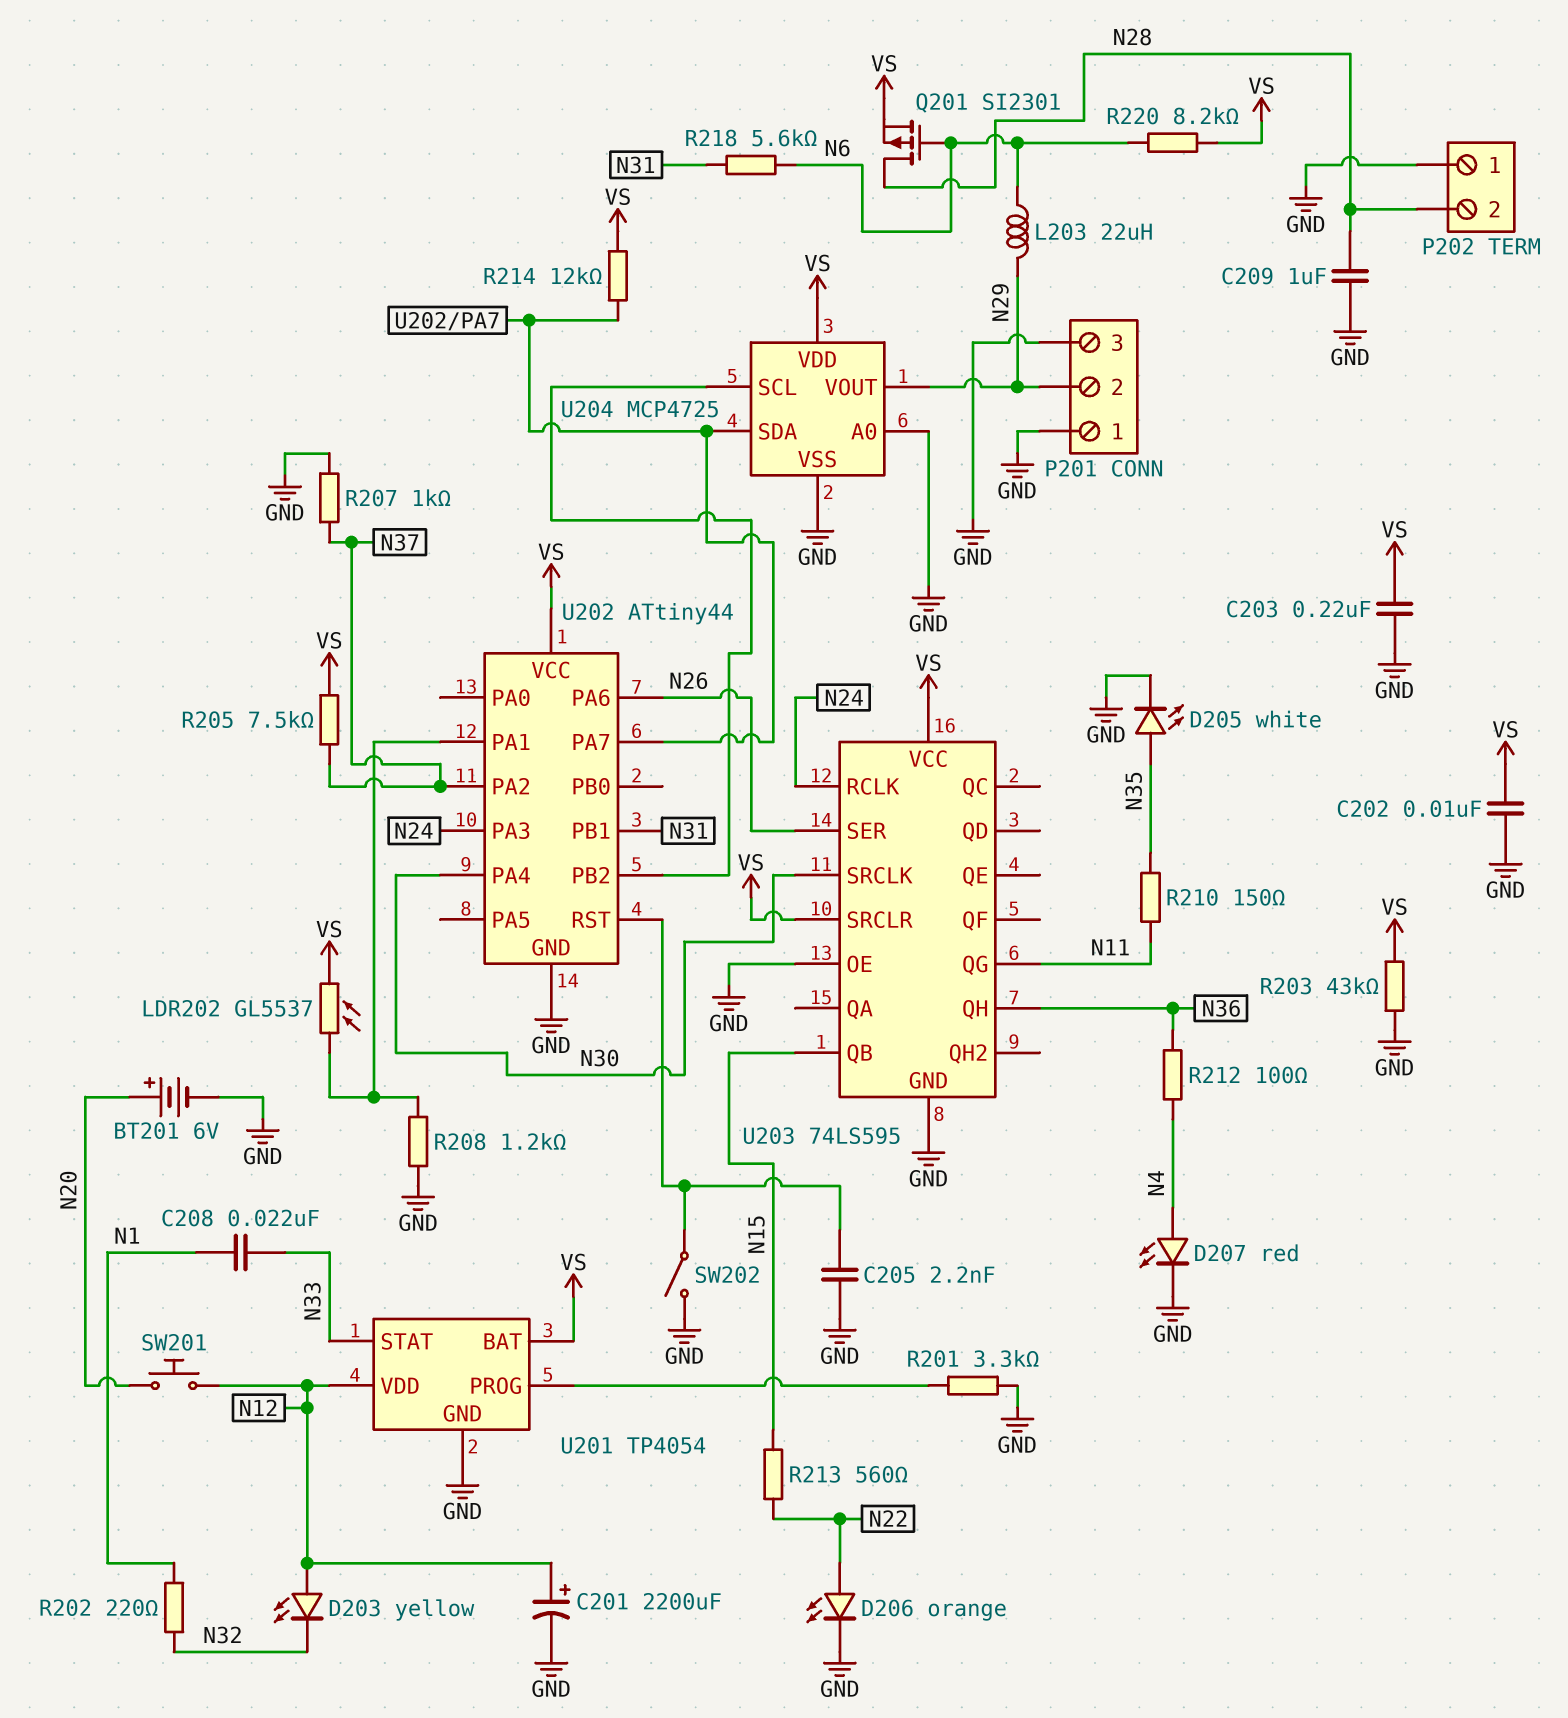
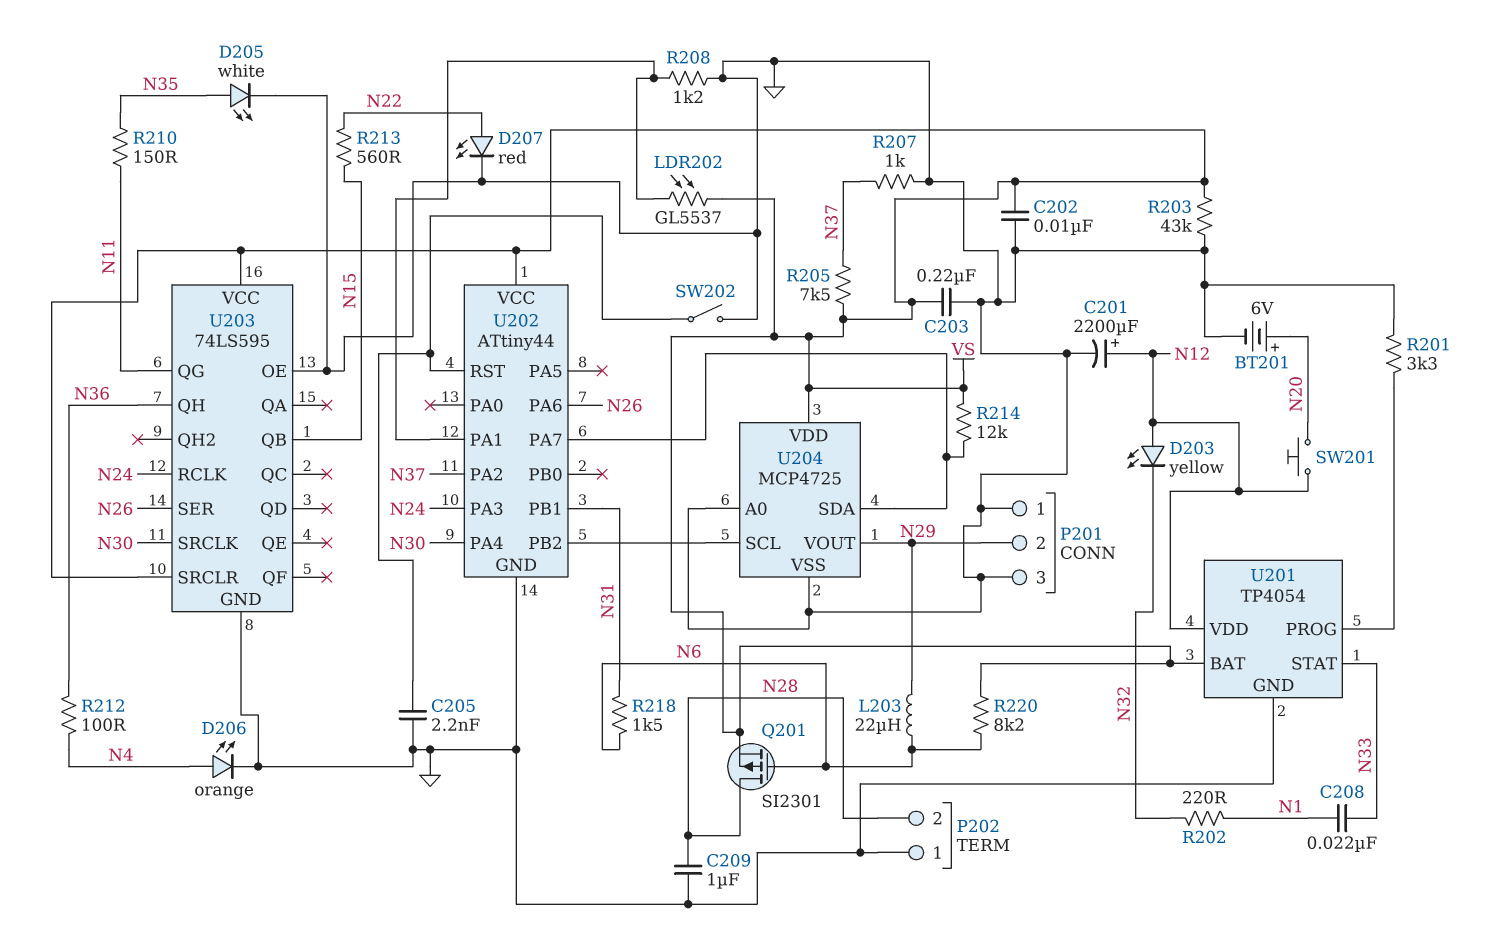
D206: LED orange (A N22, K GND) -> LED orange (A N4, K GND)
D207: LED red (A N4, K GND) -> LED red (A N22, K GND)
R218: 5.6k (N6, N31) -> 1.5k (N6, N31)

